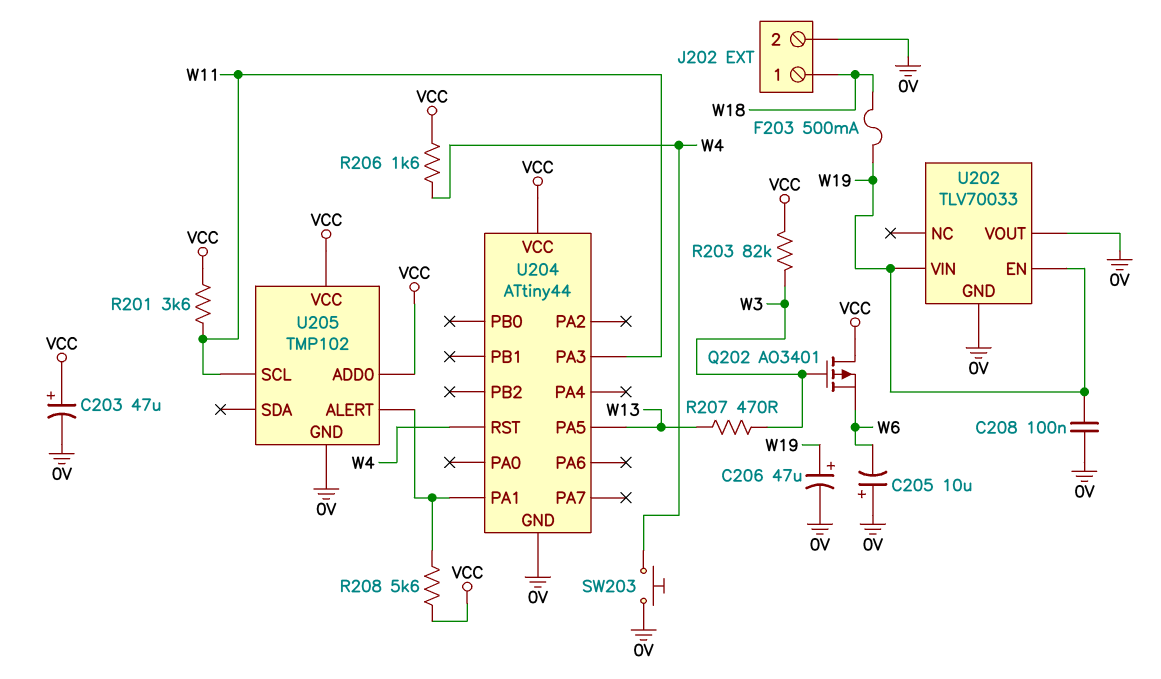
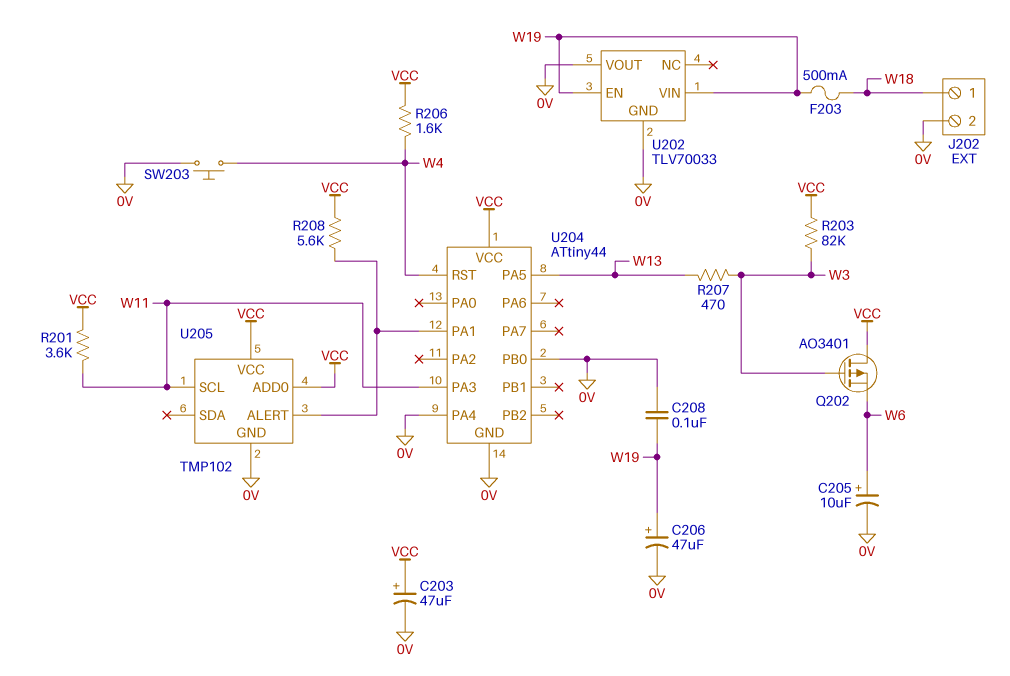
C205: 10uF (plus 0V, minus W6) -> 10uF (plus W6, minus 0V)
U204 pin PA4: none -> 0V
U204 pin PB0: none -> 0V

